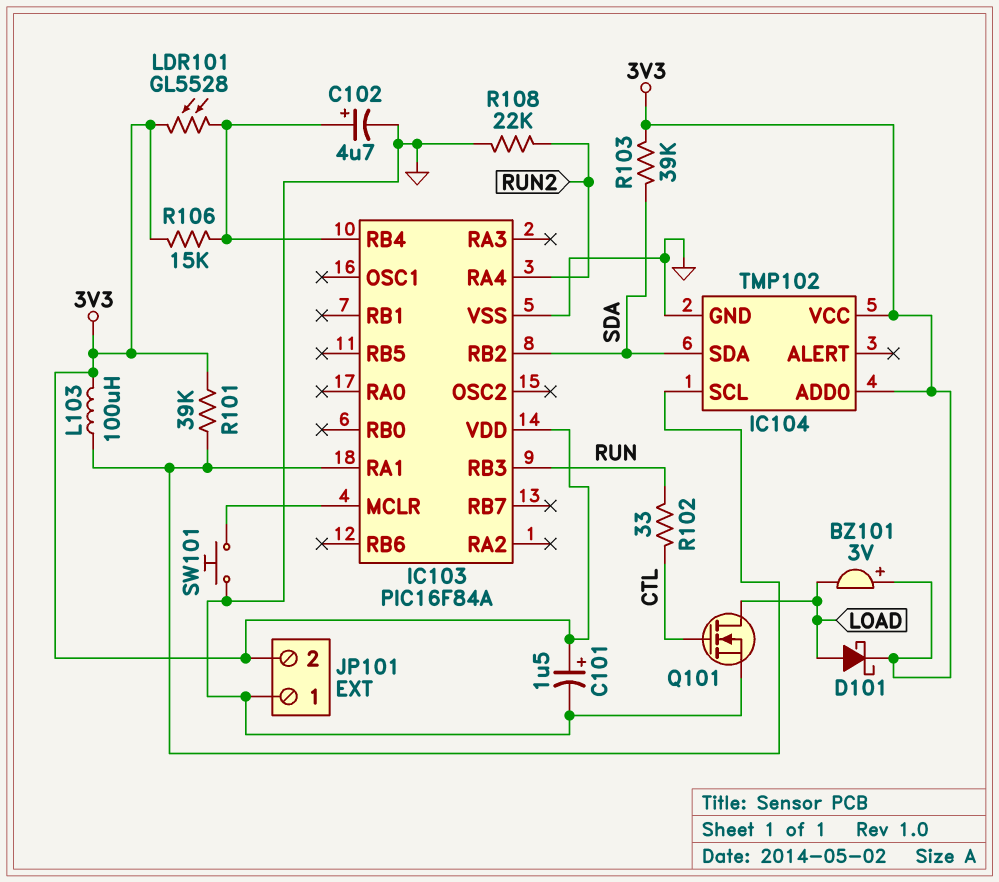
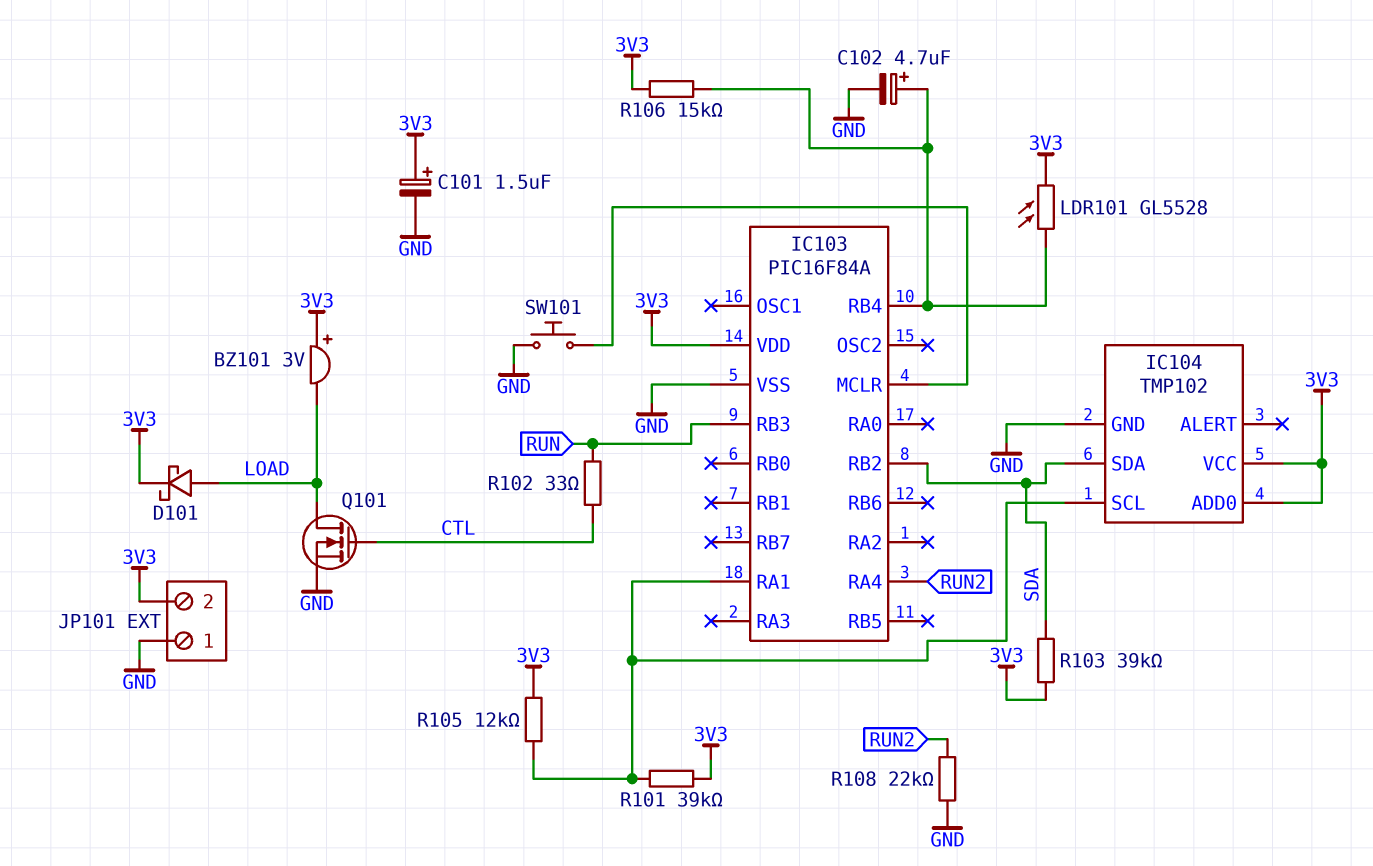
L103: 100uH (3V3, IC103/RA1) -> none
R105: none -> 12k (3V3, IC103/RA1)

